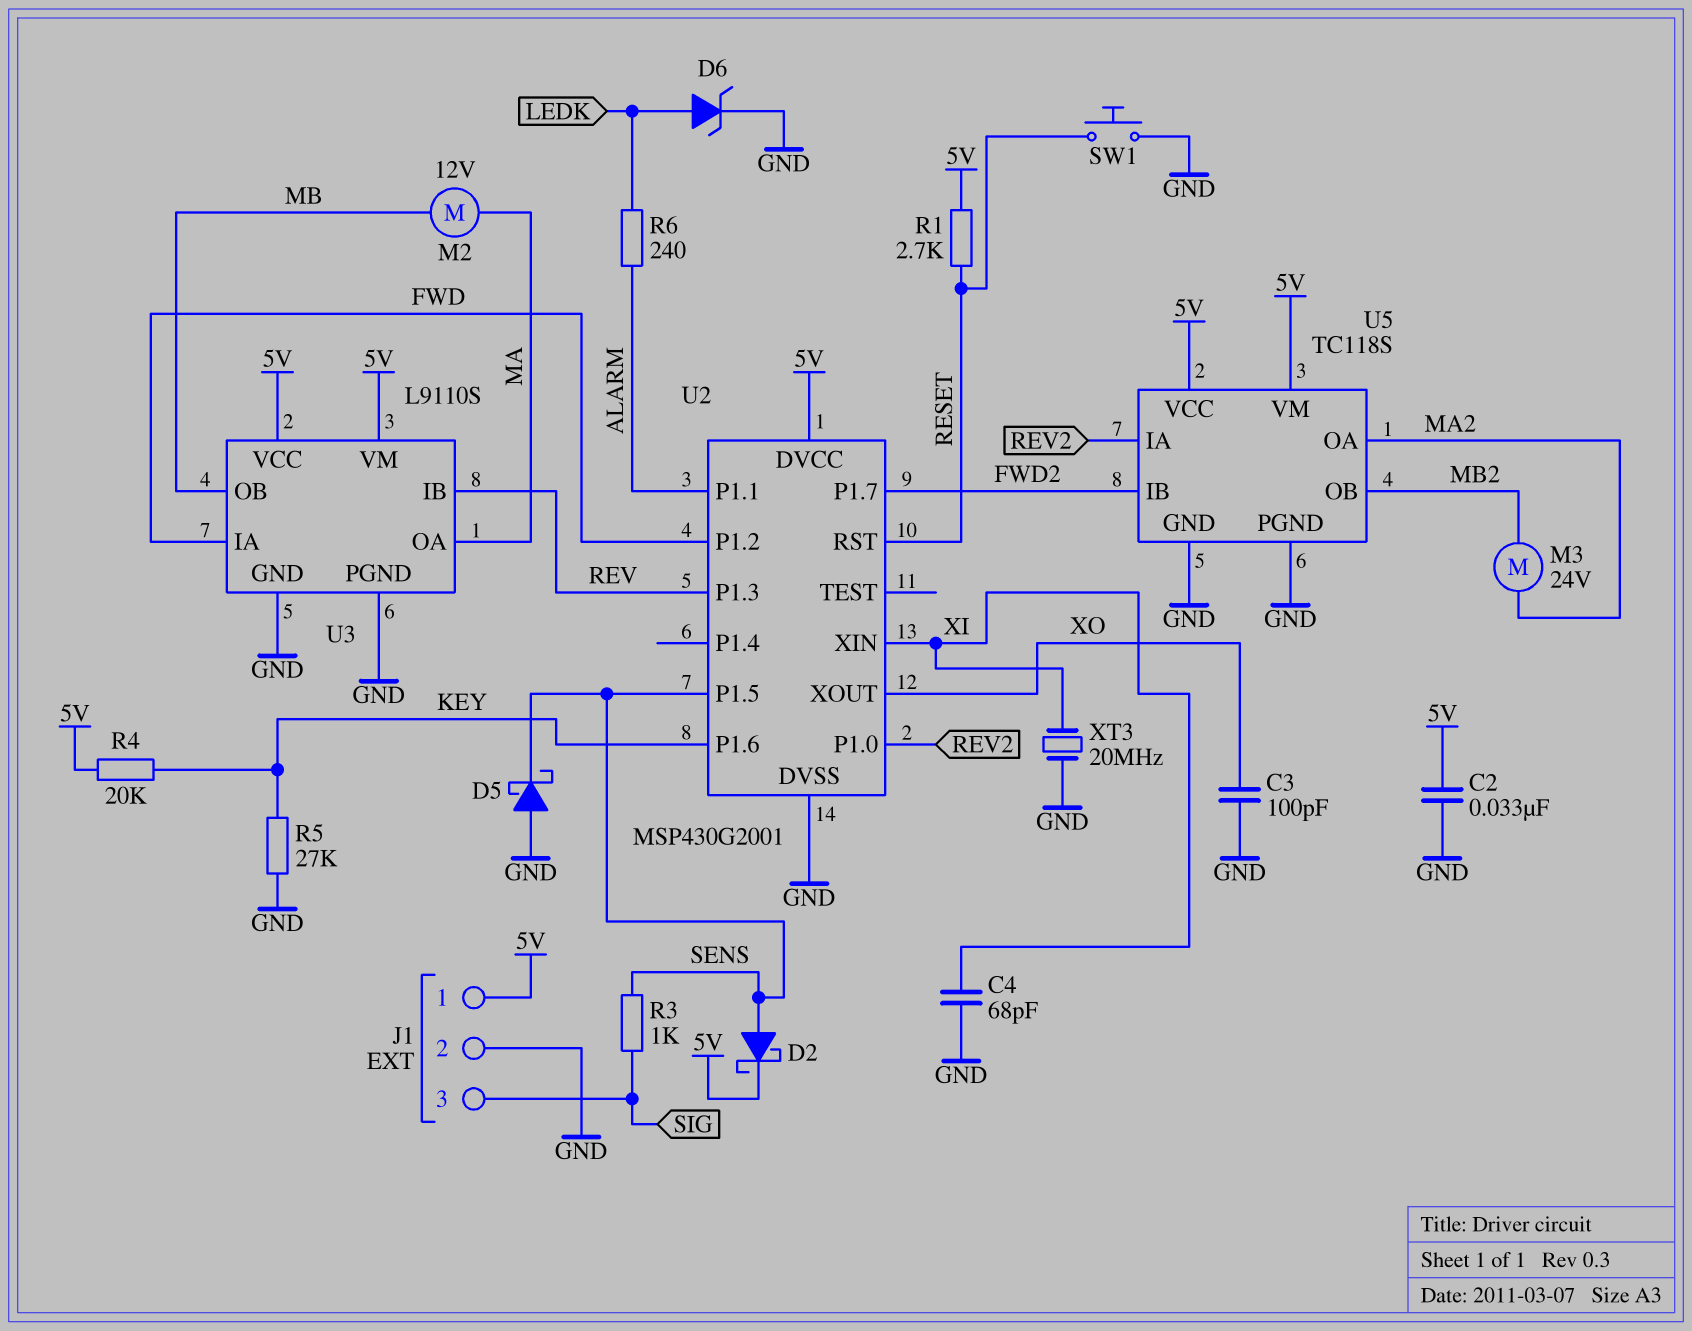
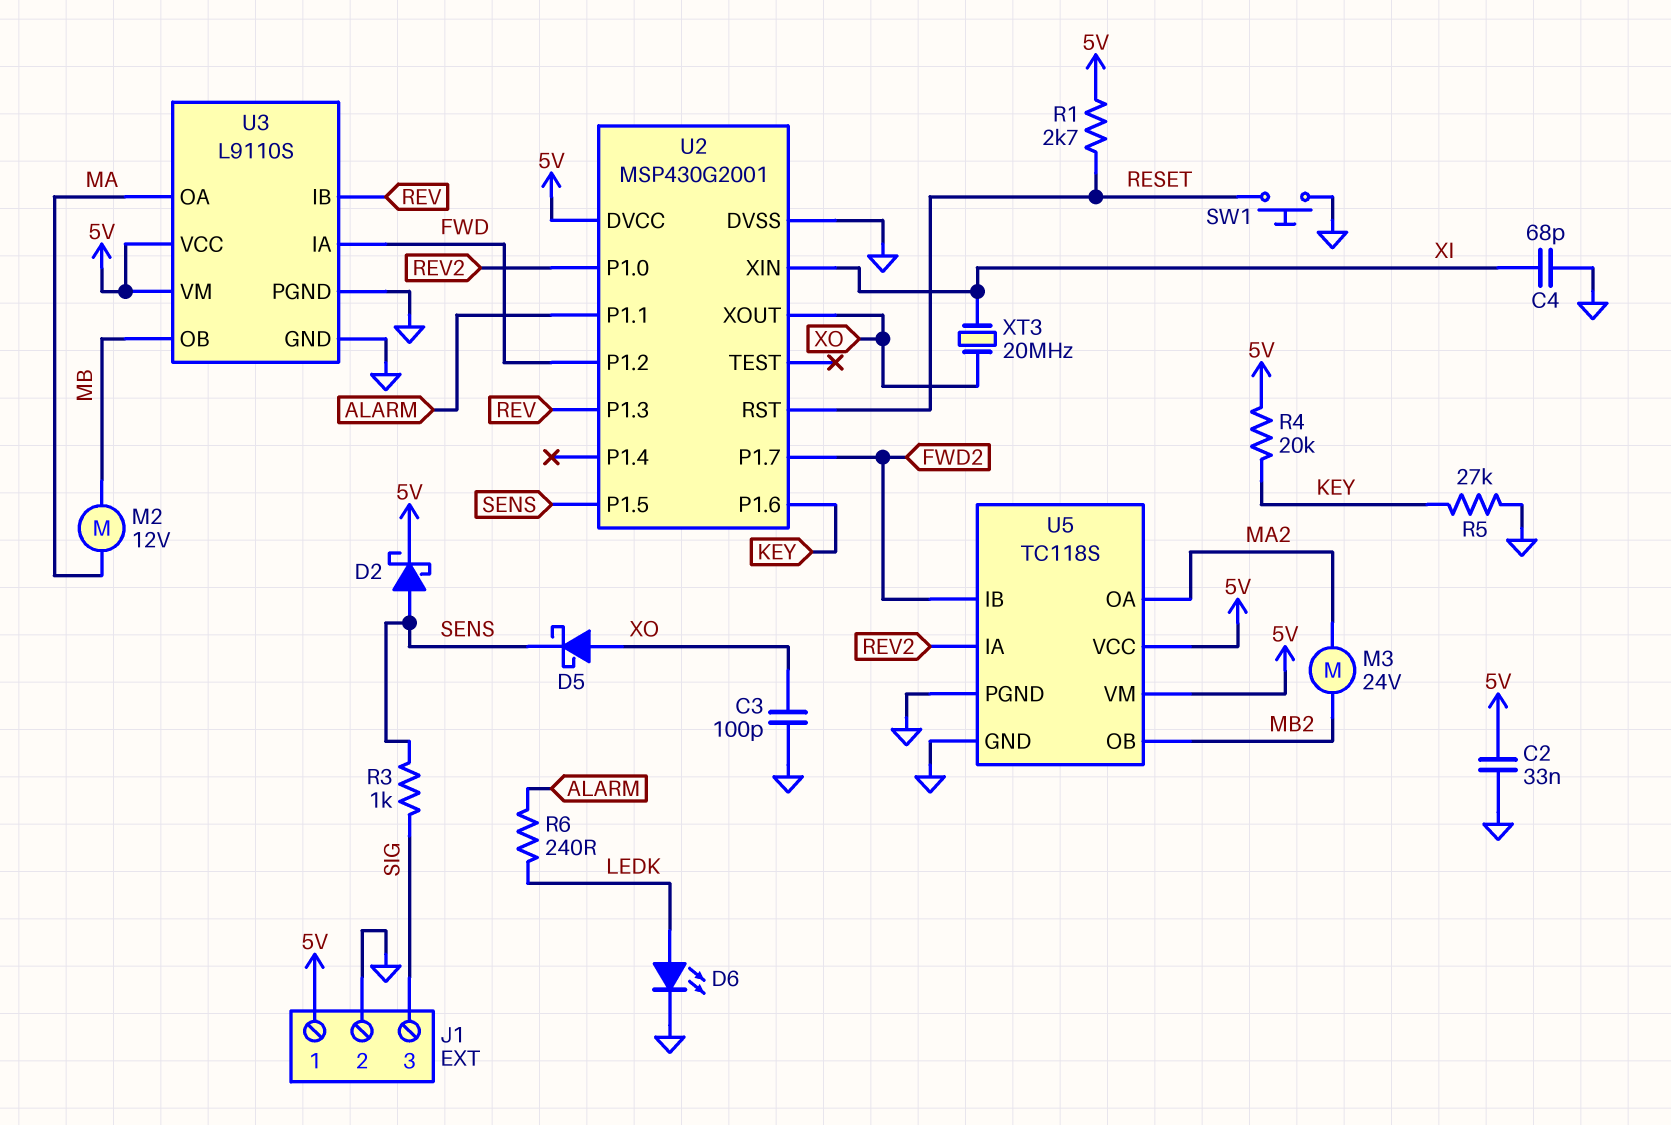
D5: schottky (A GND, K SENS) -> schottky (A XO, K SENS)
D6: zener (A LEDK, K GND) -> LED (A LEDK, K GND)
XT3: 20MHz (GND, XI) -> 20MHz (XI, XO)

